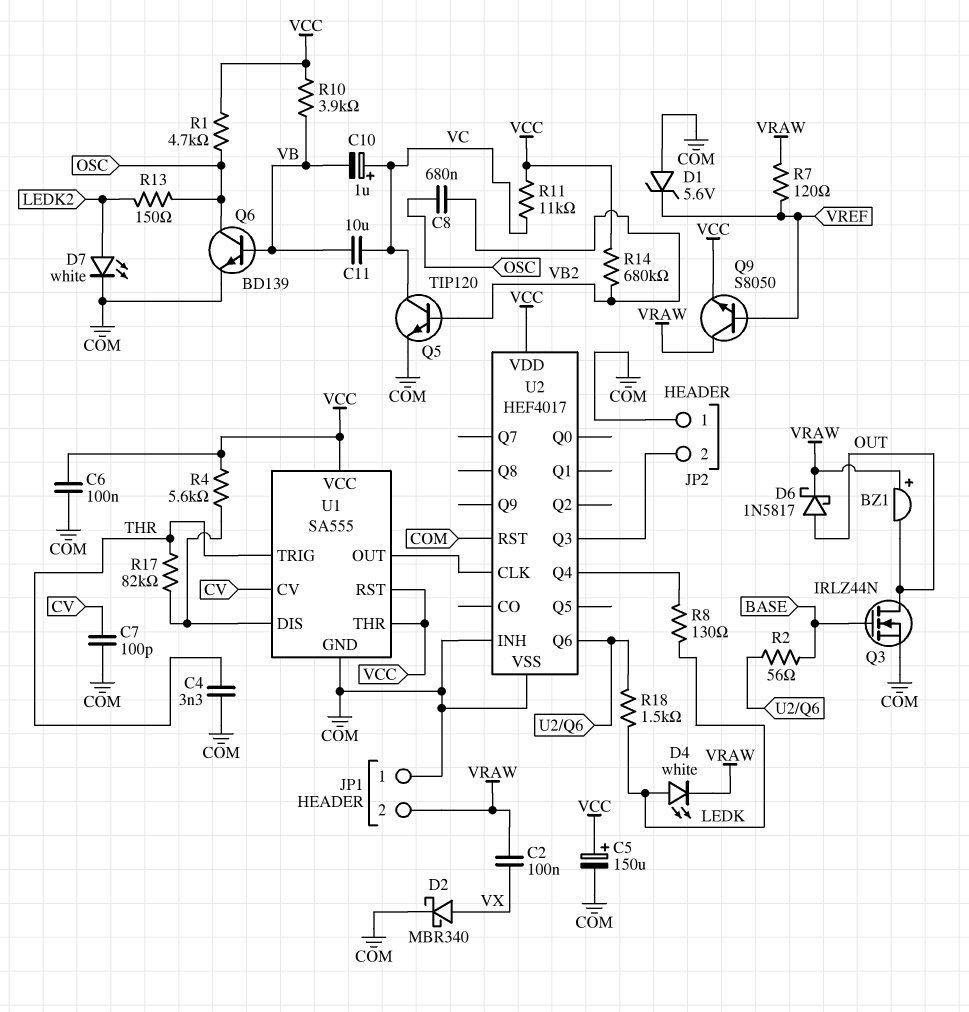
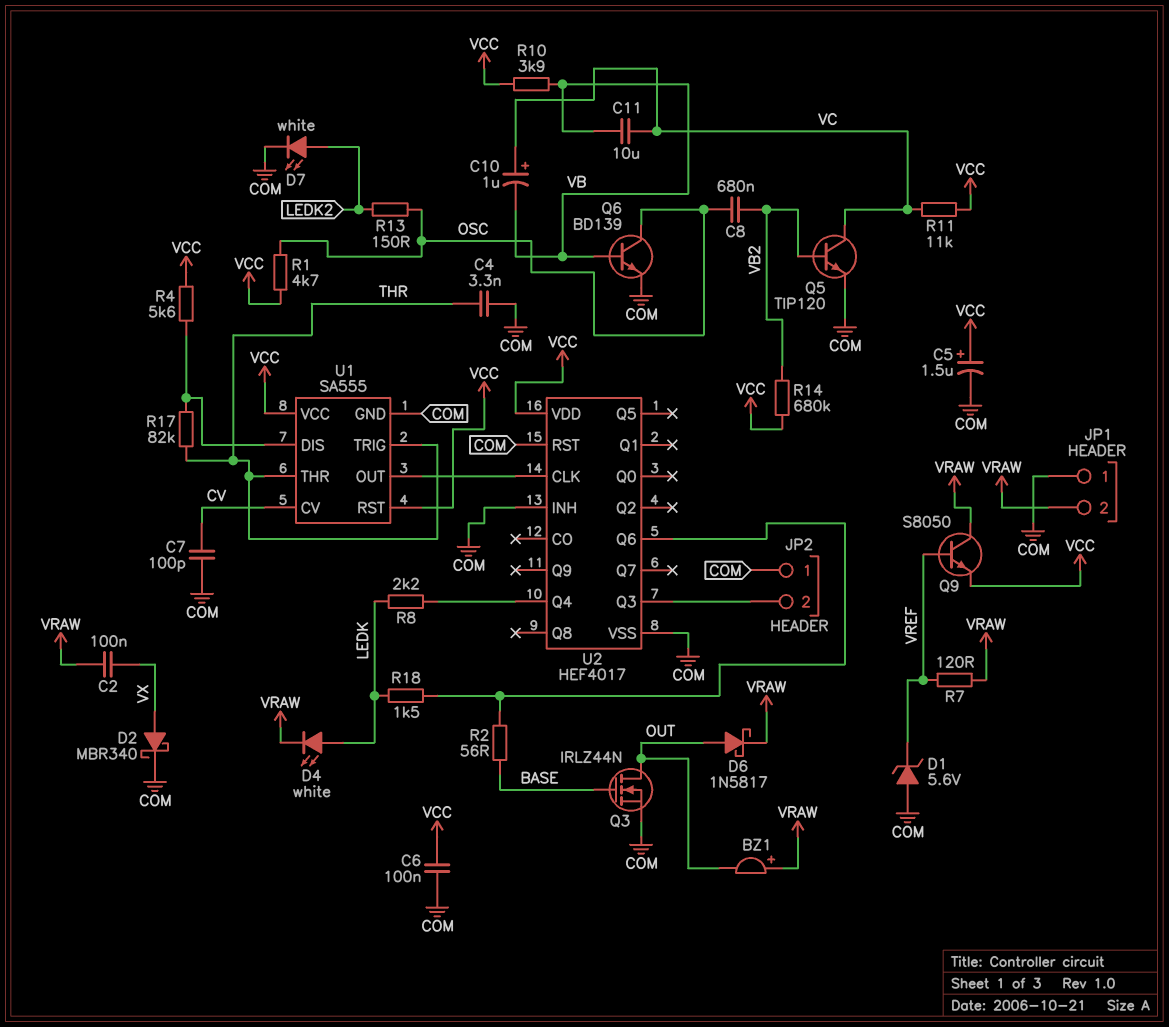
C5: 150uF (plus VCC, minus COM) -> 1.5uF (plus VCC, minus COM)
R8: 130 (LEDK, U2/Q4) -> 2.2k (LEDK, U2/Q4)
U1 pin THR: VCC -> THR

